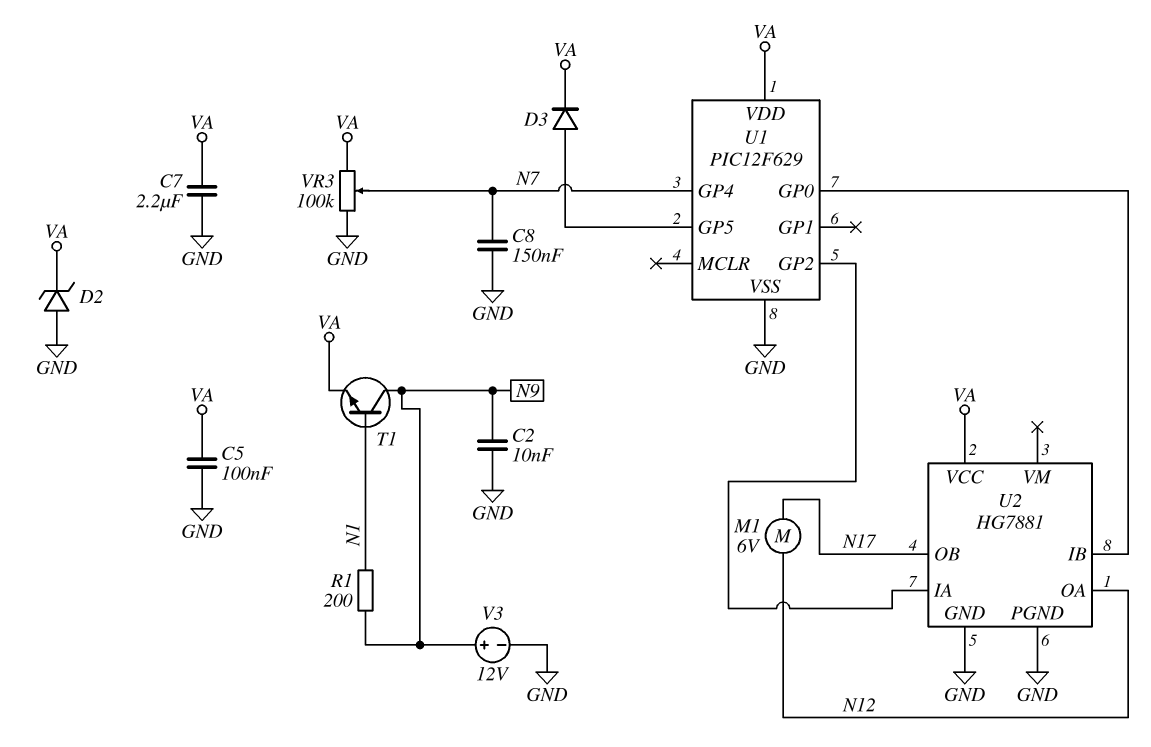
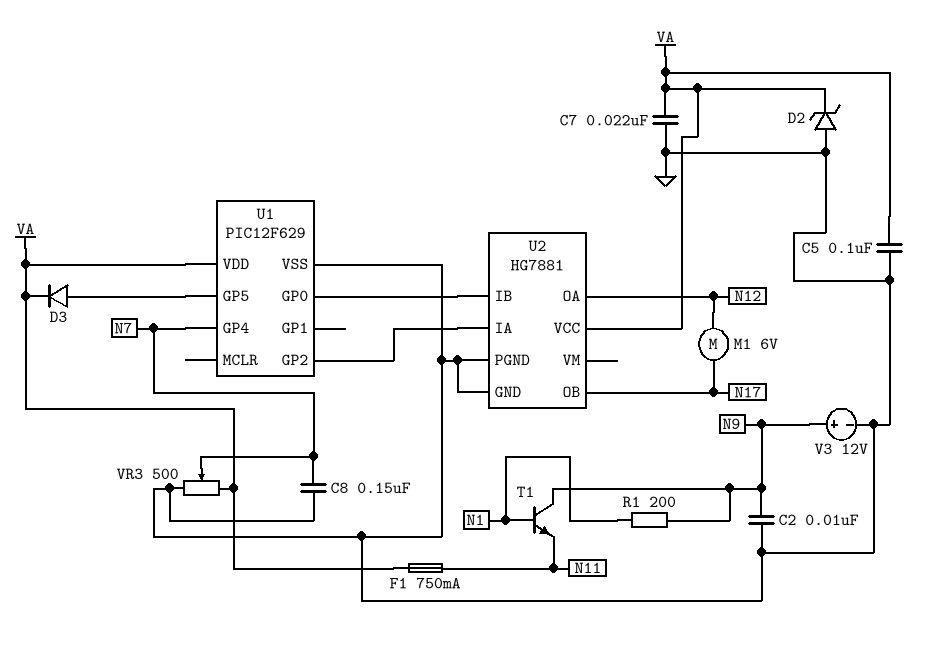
C7: 2.2uF (GND, VA) -> 22nF (GND, VA)
F1: none -> 750mA (N11, VA)
T1: NPN (B N1, C N9, E VA) -> NPN (B N1, C N9, E N11)
VR3: 100k (GND, VA, wiper N7) -> 500 (GND, VA, wiper N7)

